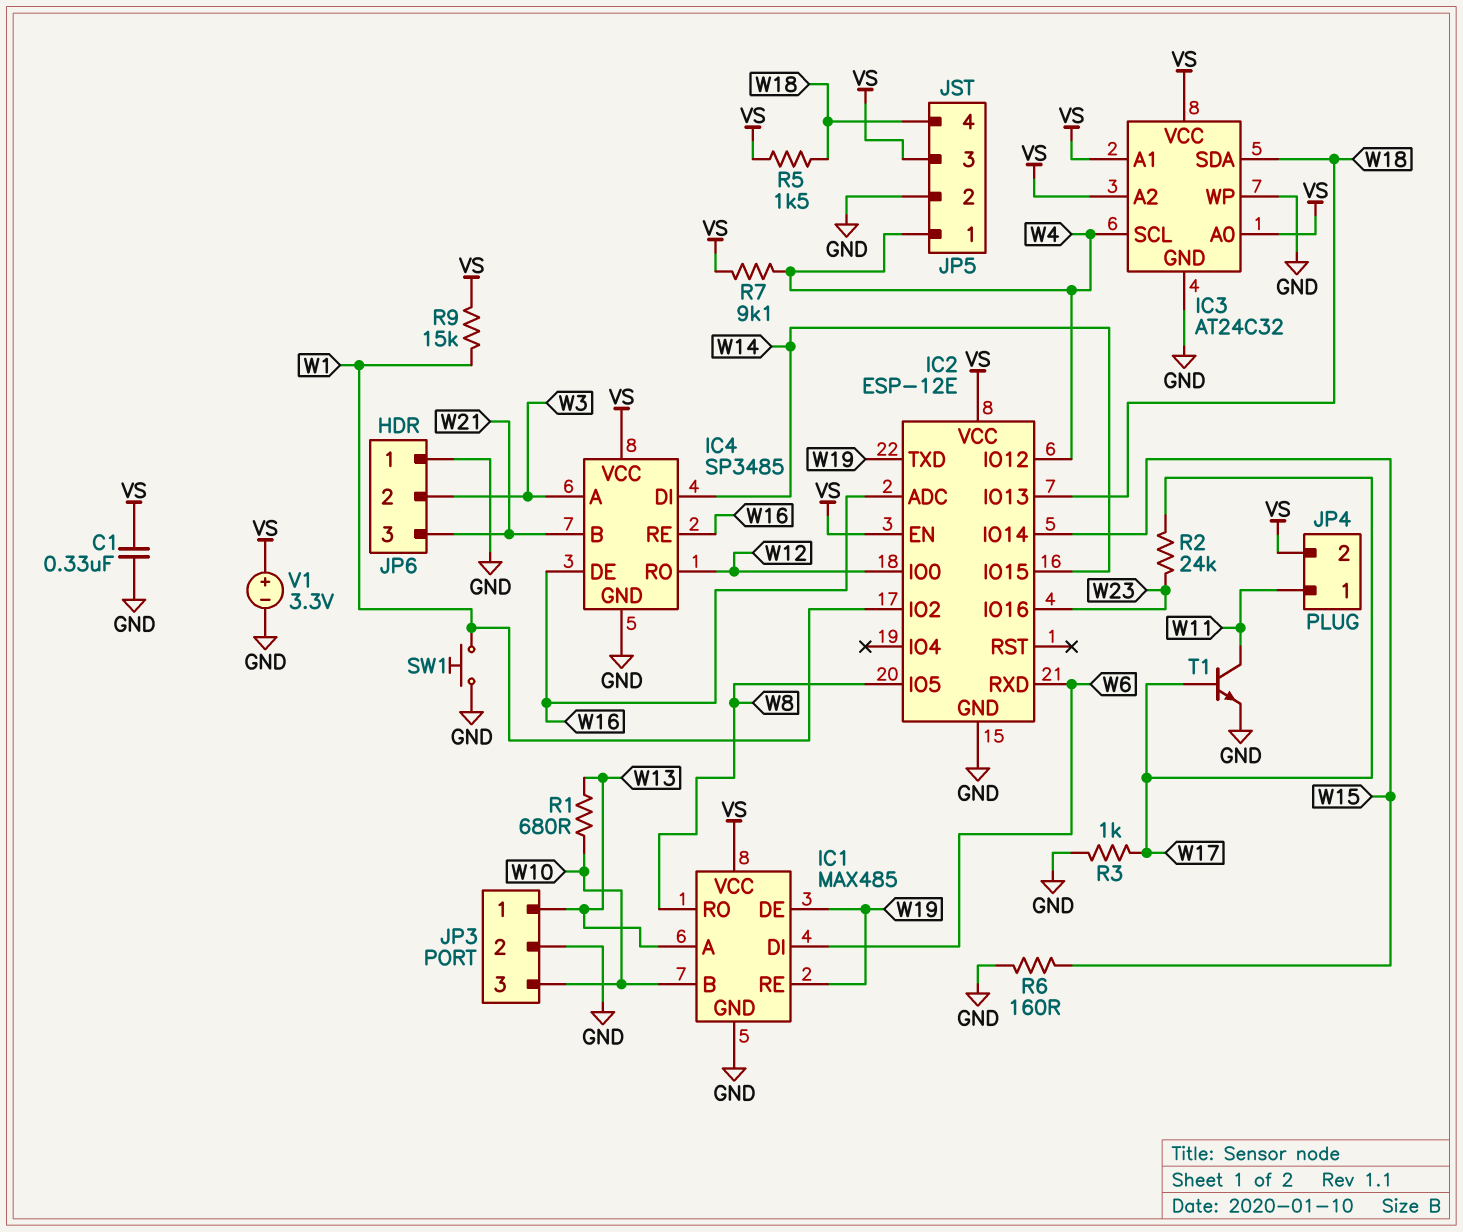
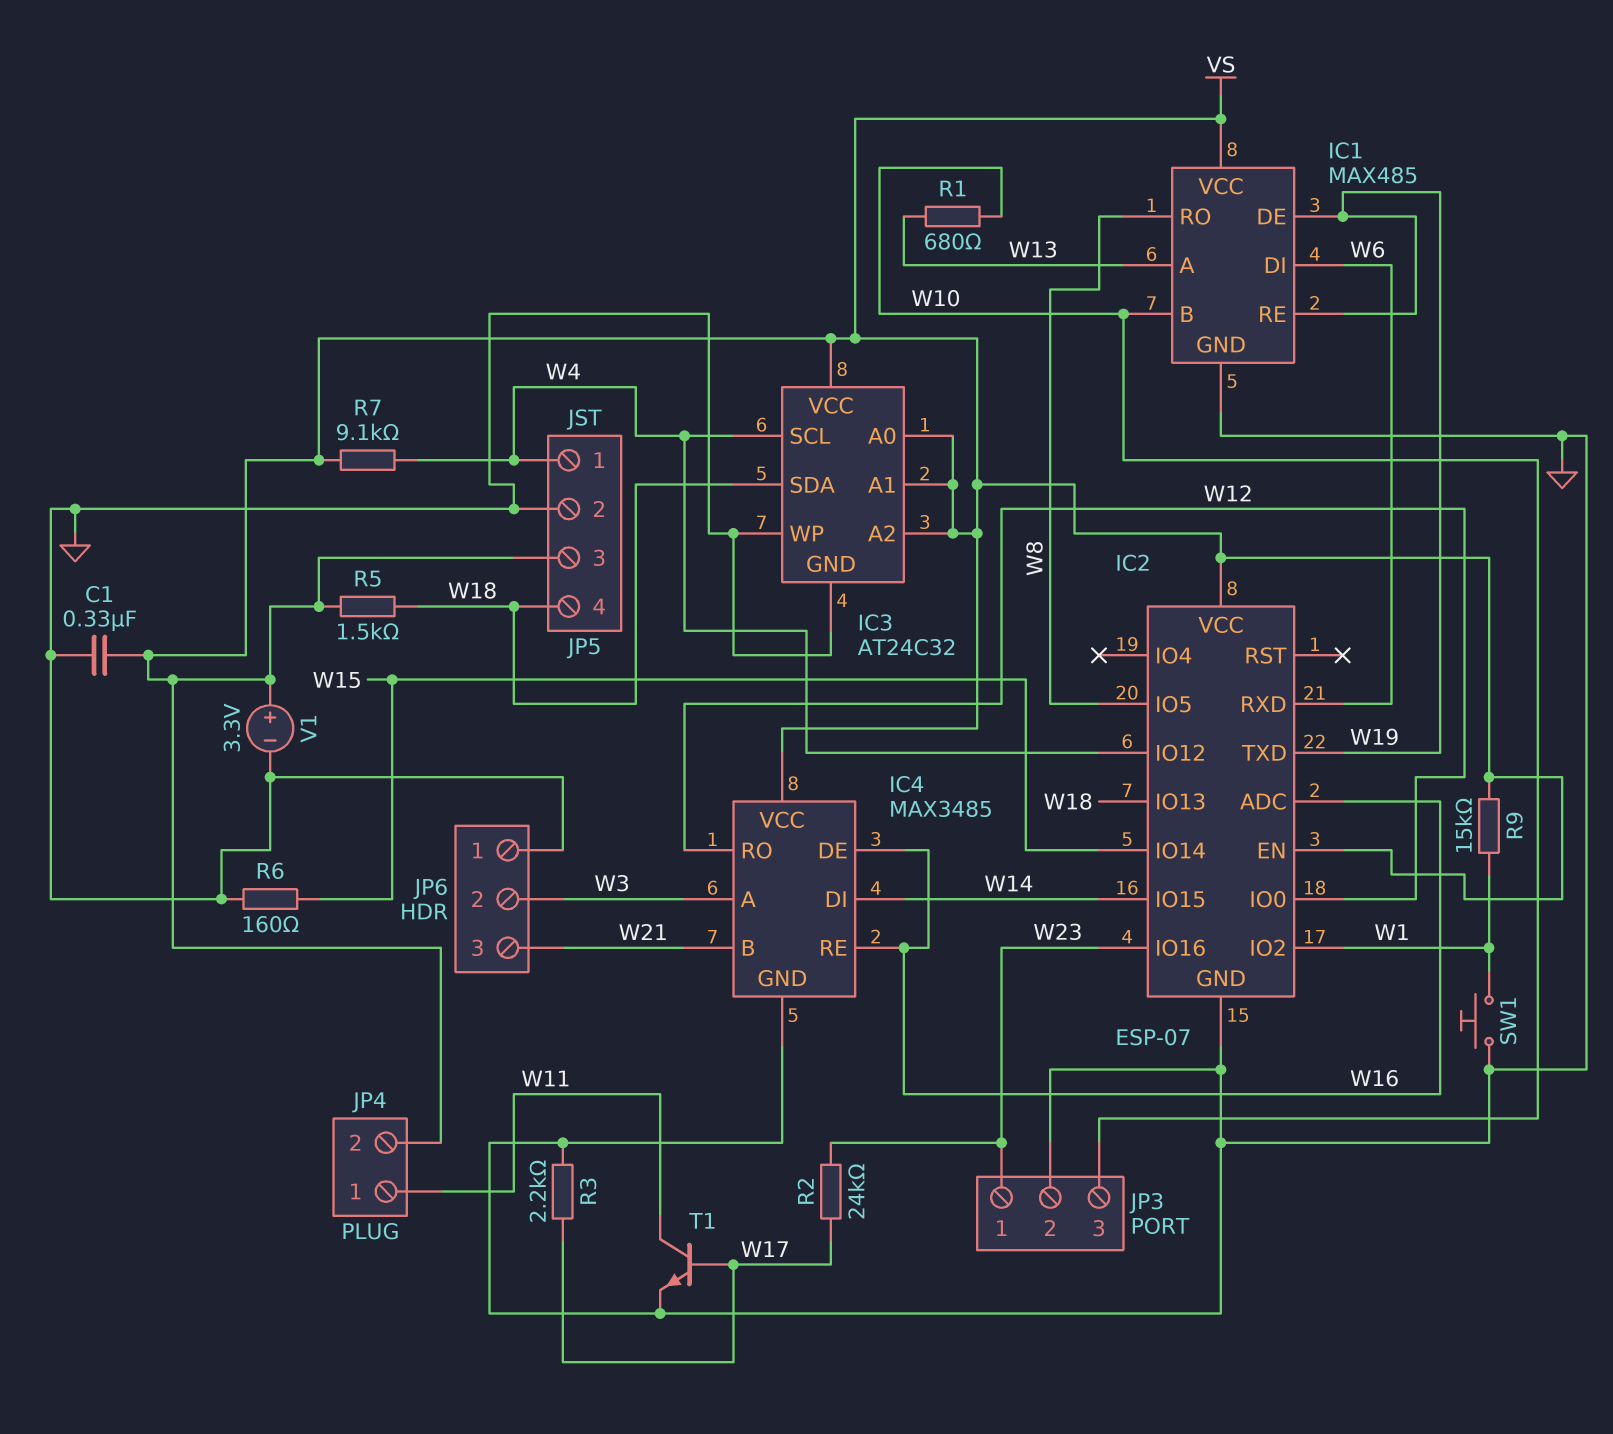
IC2: ESP-12E -> ESP-07
IC4: SP3485 -> MAX3485
JP3 pin 1: W13 -> W23
R3: 1k (GND, W17) -> 2.2k (GND, W17)

